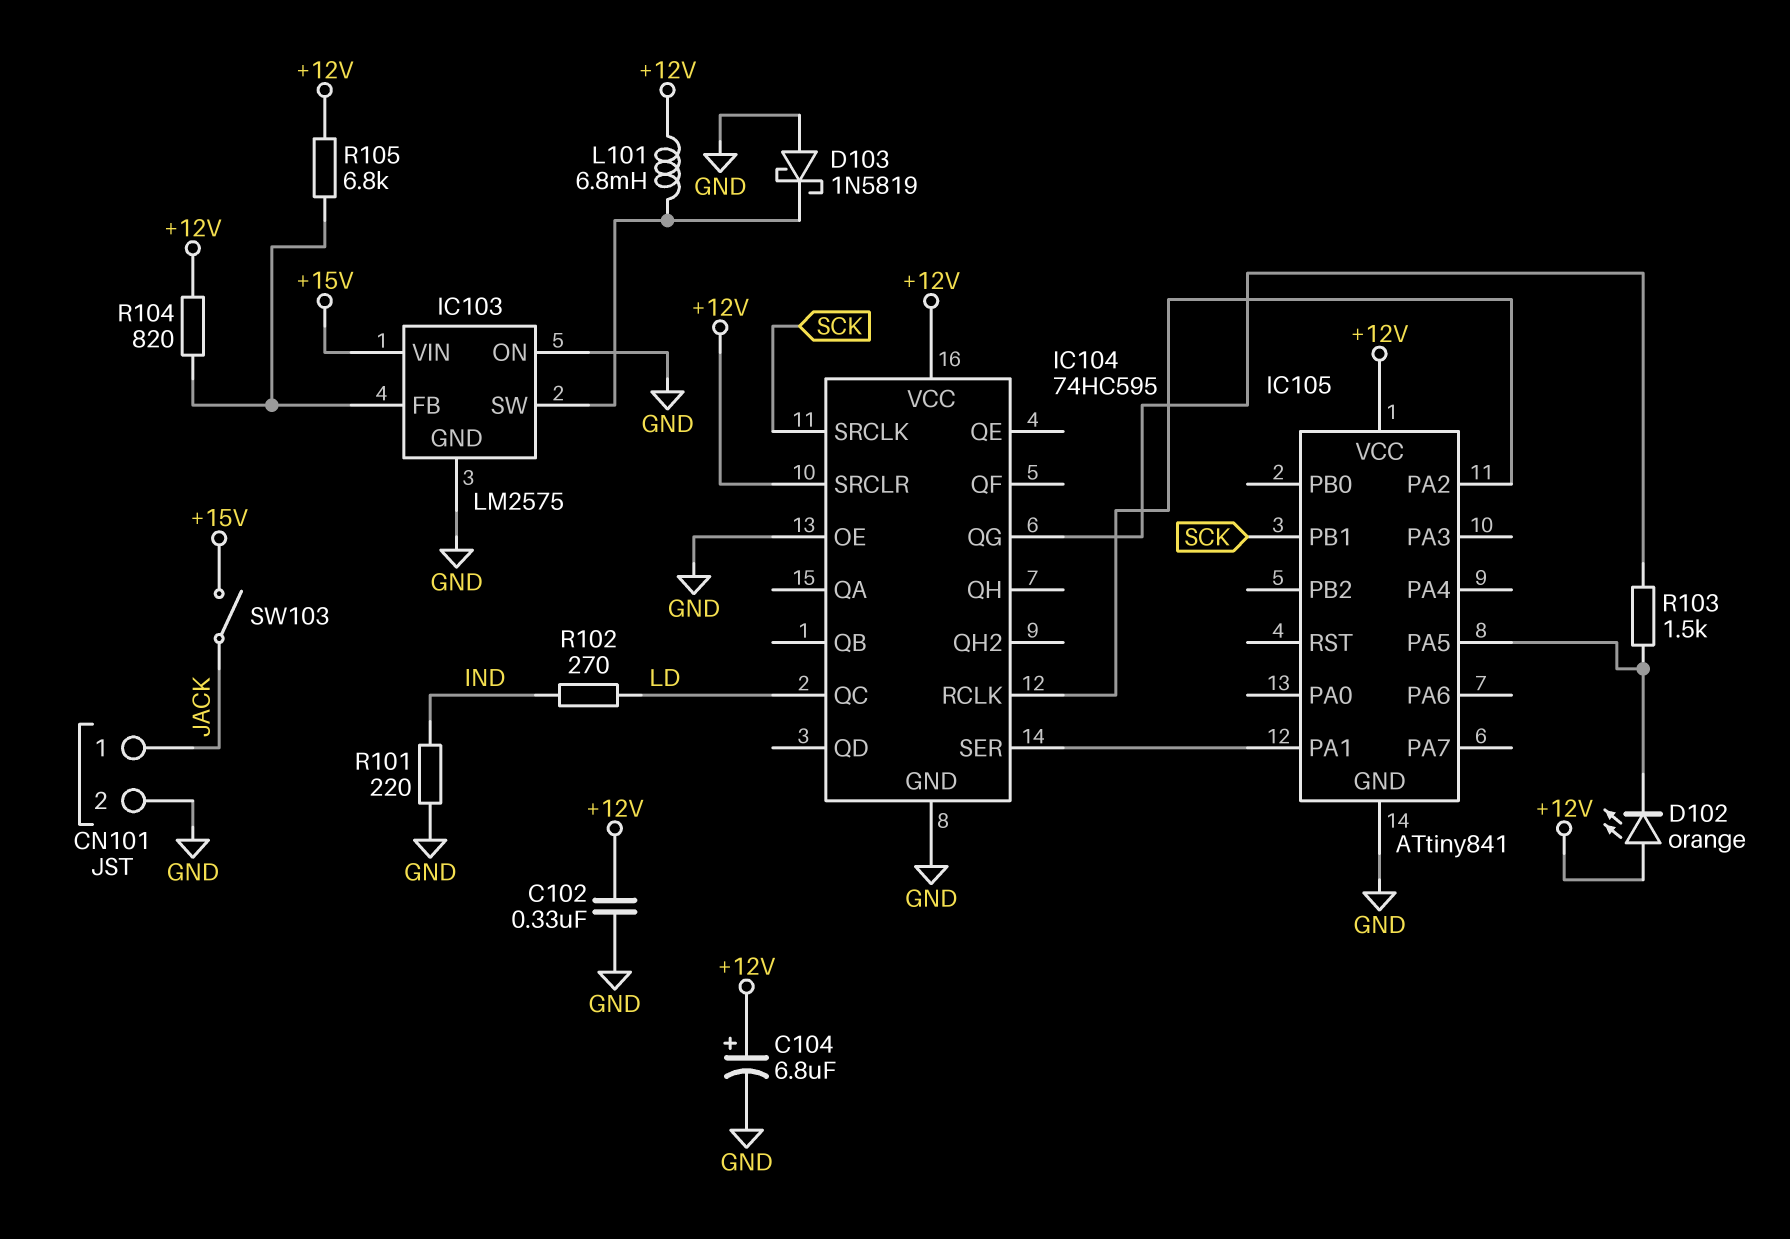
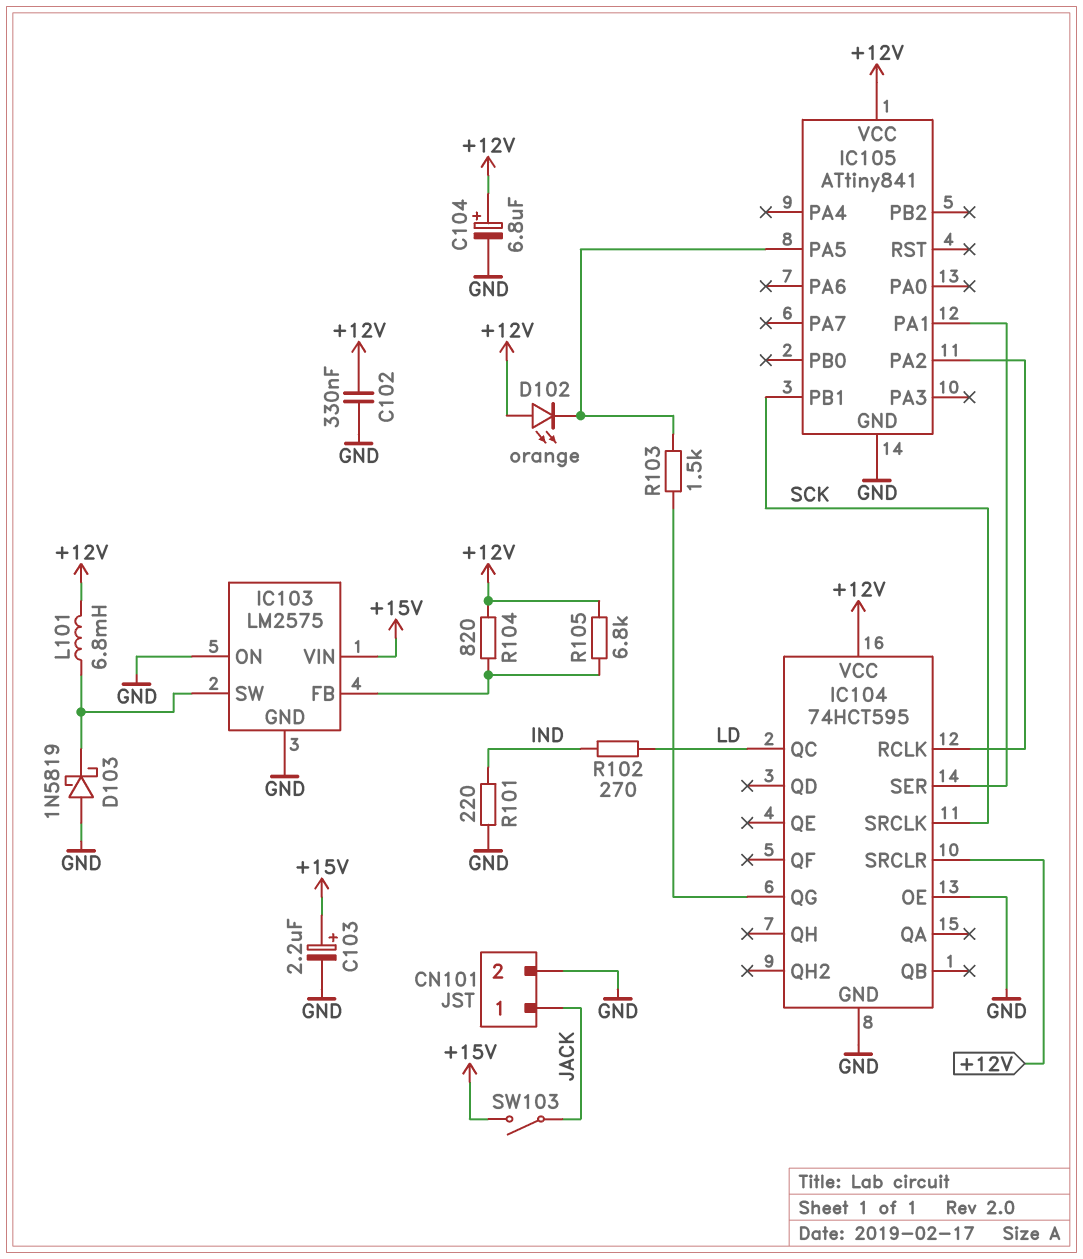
C103: none -> 2.2uF (plus +15V, minus GND)
IC104: 74HC595 -> 74HCT595

